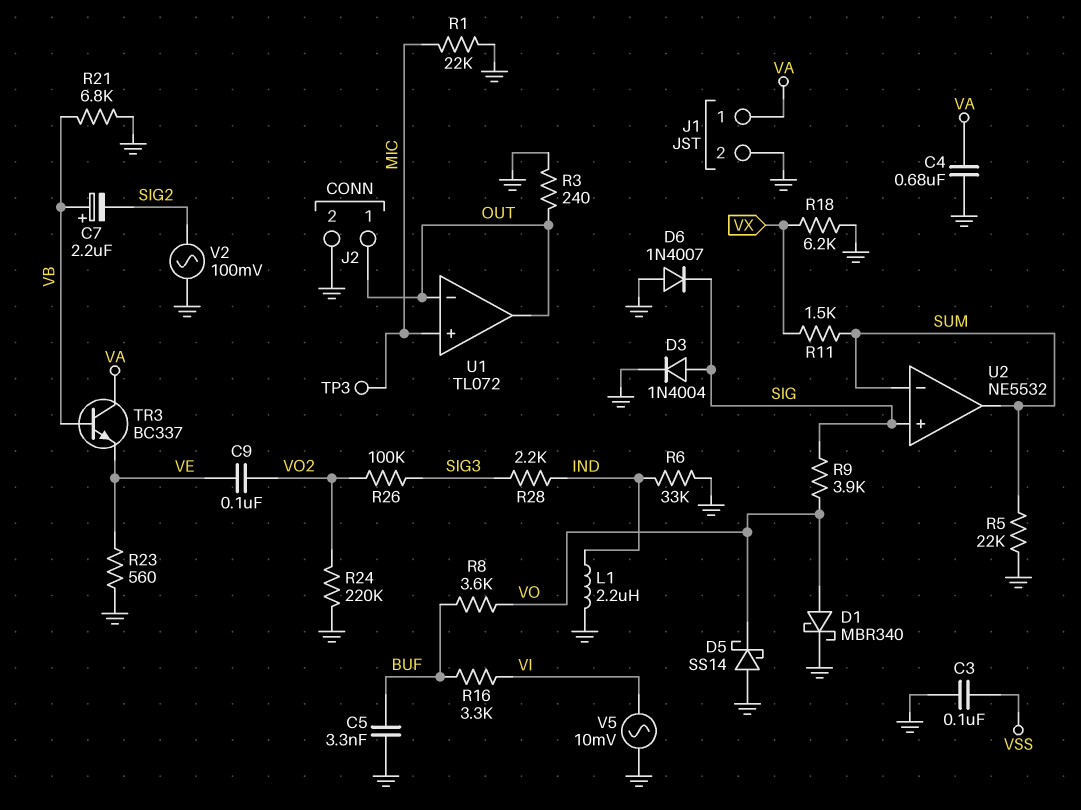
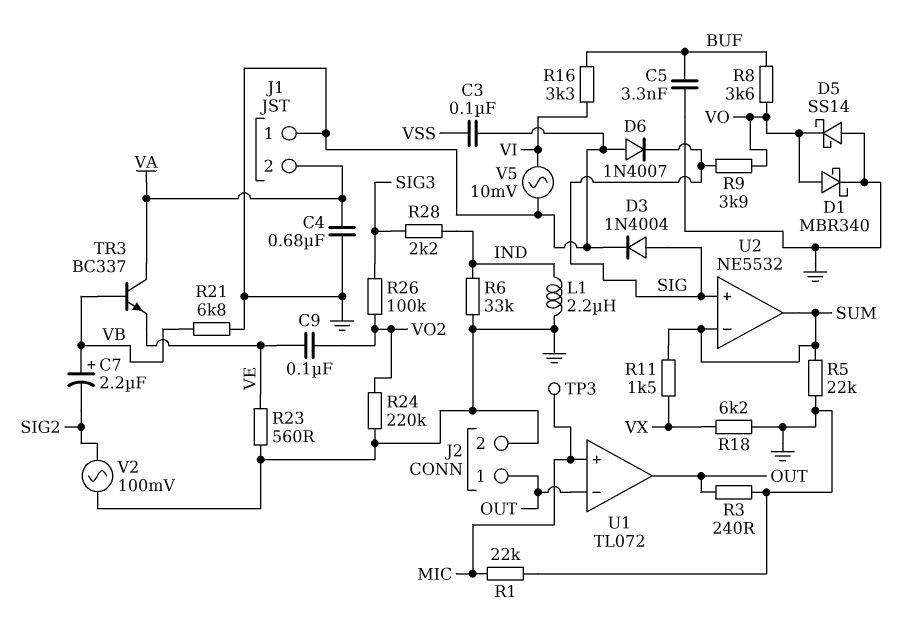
J1 pin 1: VA -> GND
J1 pin 2: GND -> VA

